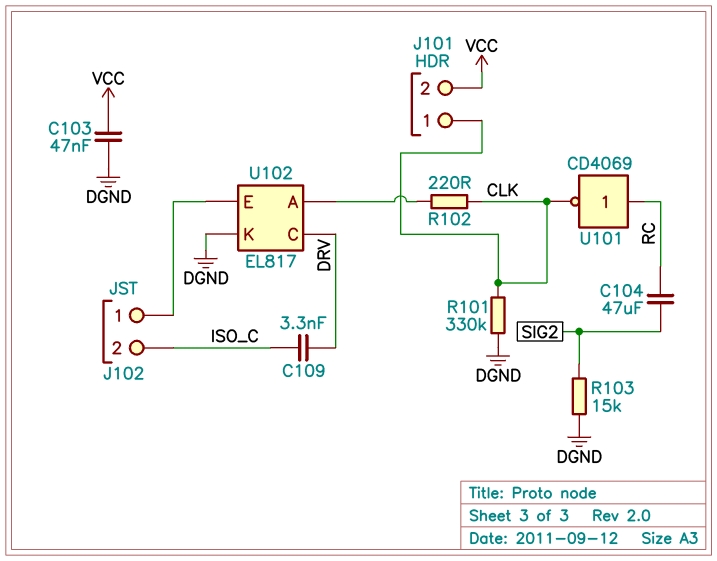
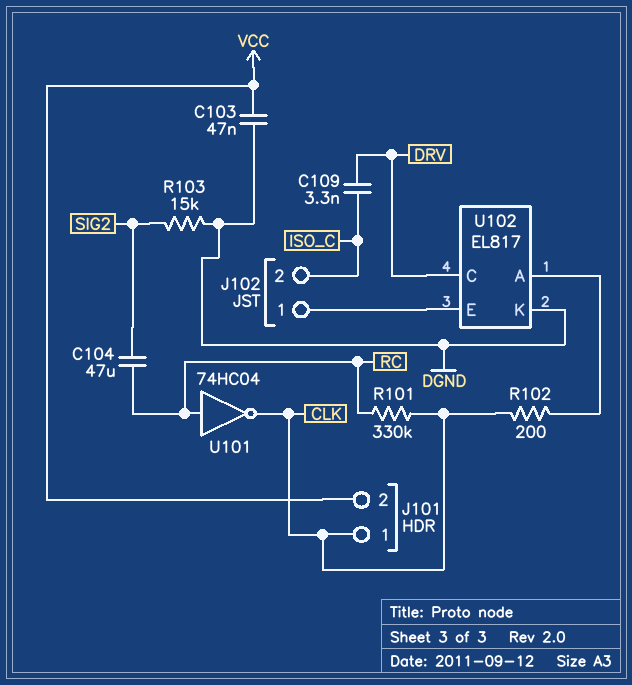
R101: 330k (CLK, DGND) -> 330k (CLK, RC)
R102: 220 (CLK, U102/A) -> 200 (CLK, U102/A)
U101: NOT CD4069 (in RC, out CLK) -> NOT 74HC04 (in RC, out CLK)

